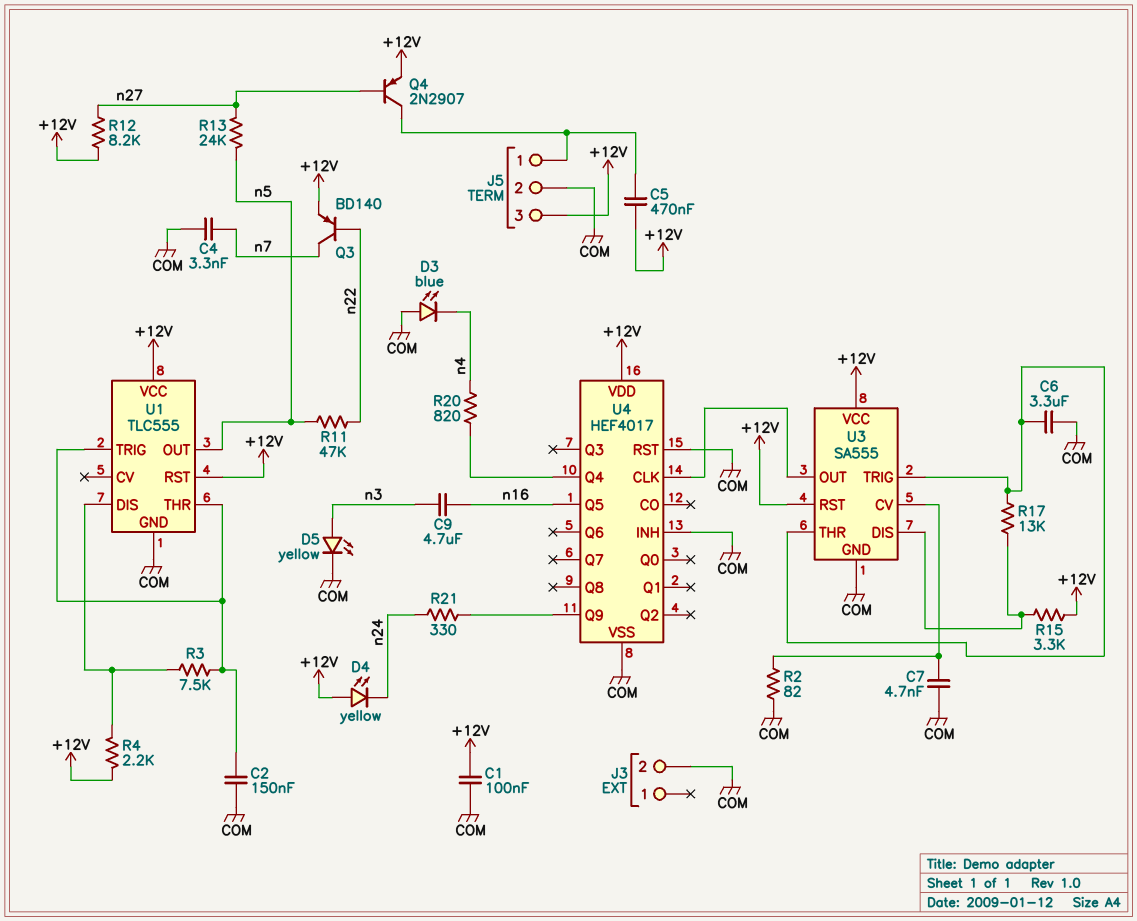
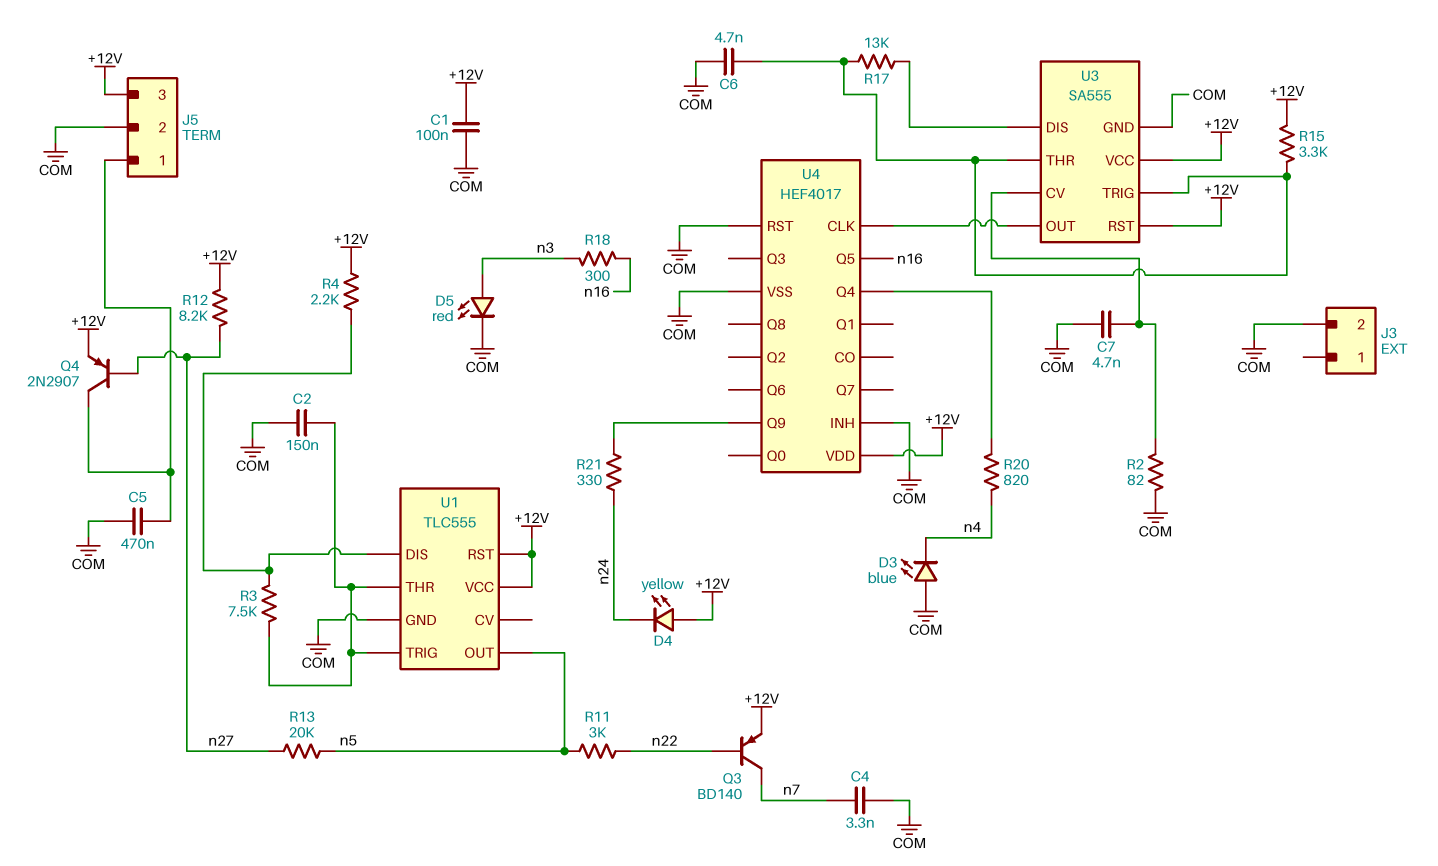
C5: 470nF (+12V, J5/1) -> 470nF (COM, J5/1)
C6: 3.3uF (COM, U3/THR) -> 4.7nF (COM, U3/THR)
C9: 4.7uF (n3, n16) -> none
D5: LED yellow (A n3, K COM) -> LED red (A n3, K COM)
R11: 47k (n5, n22) -> 3k (n5, n22)
R13: 24k (n5, n27) -> 20k (n5, n27)
R15: 3.3k (+12V, U3/DIS) -> 3.3k (+12V, U3/THR)
R18: none -> 300 (n3, n16)

